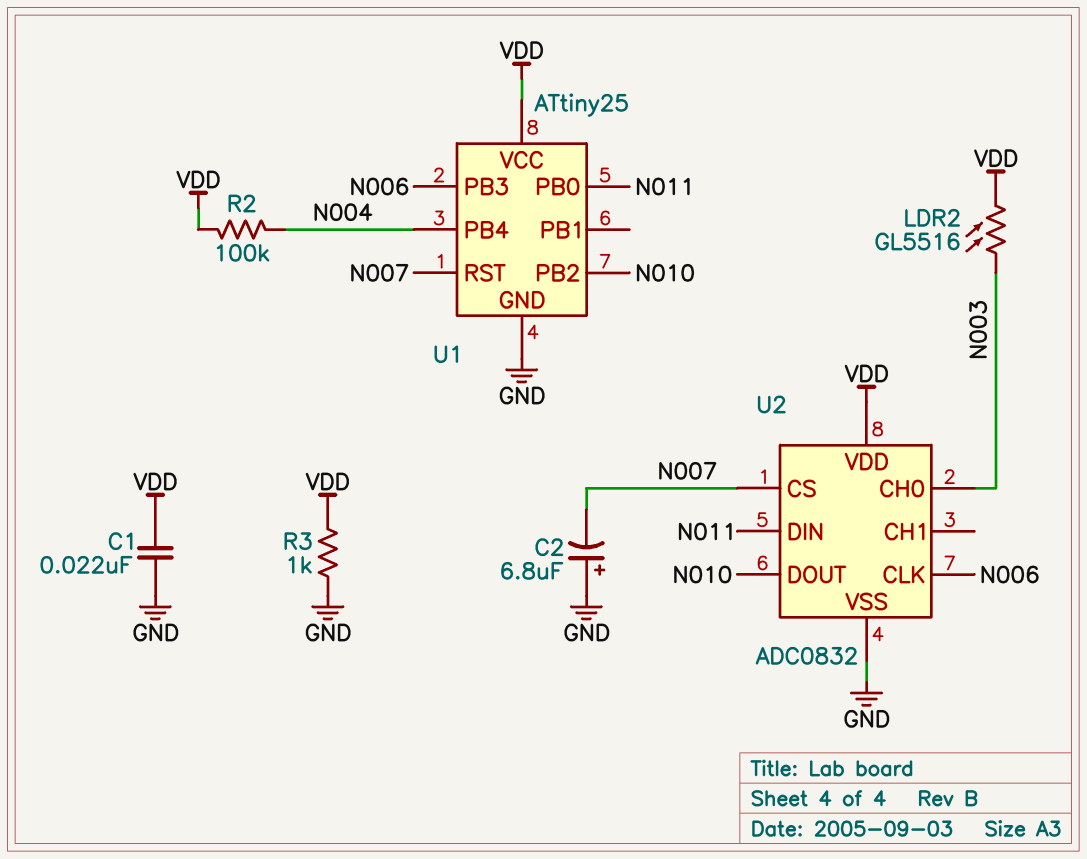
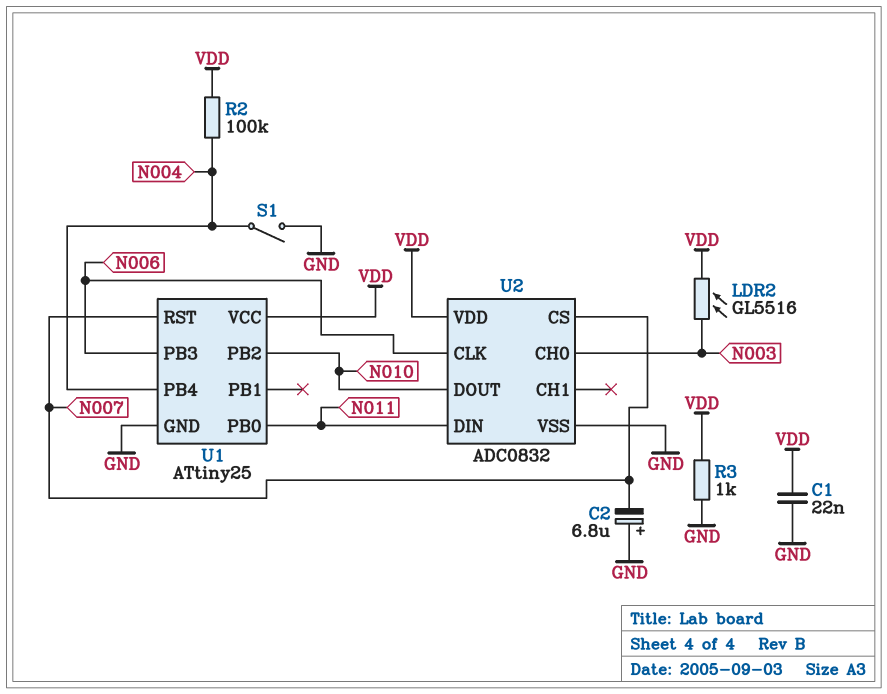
S1: none -> switch (GND, N004)

